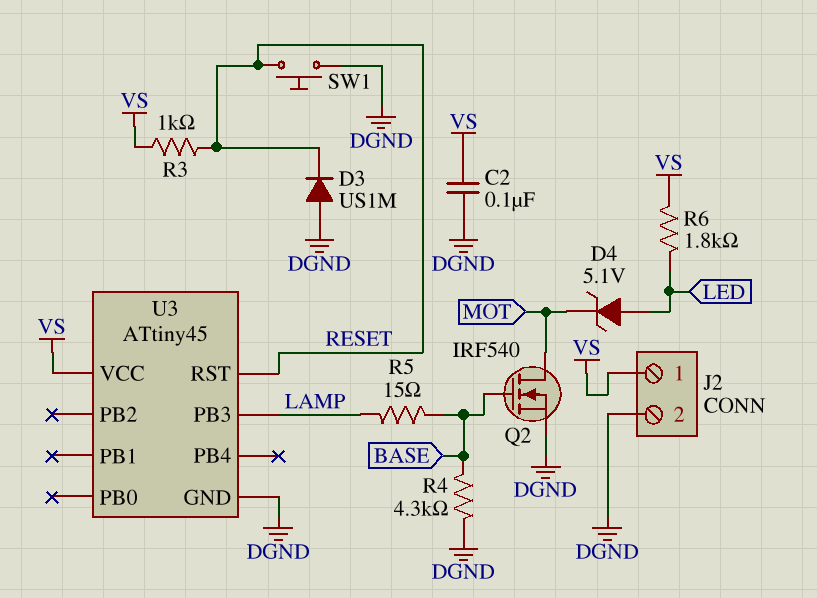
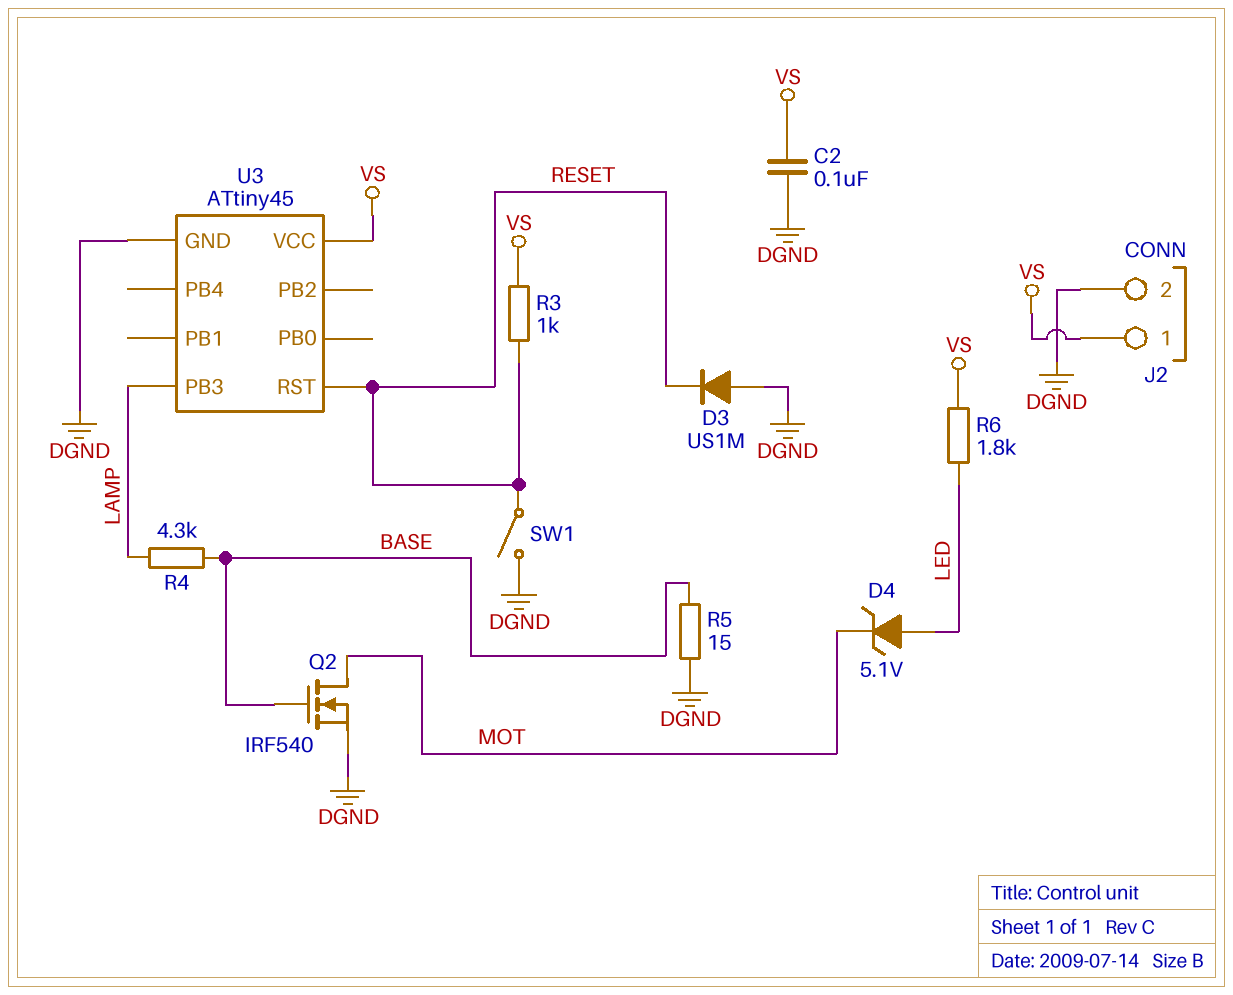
R4: 4.3k (BASE, DGND) -> 4.3k (BASE, LAMP)
R5: 15 (BASE, LAMP) -> 15 (BASE, DGND)
SW1: button (DGND, RESET) -> switch (DGND, RESET)

